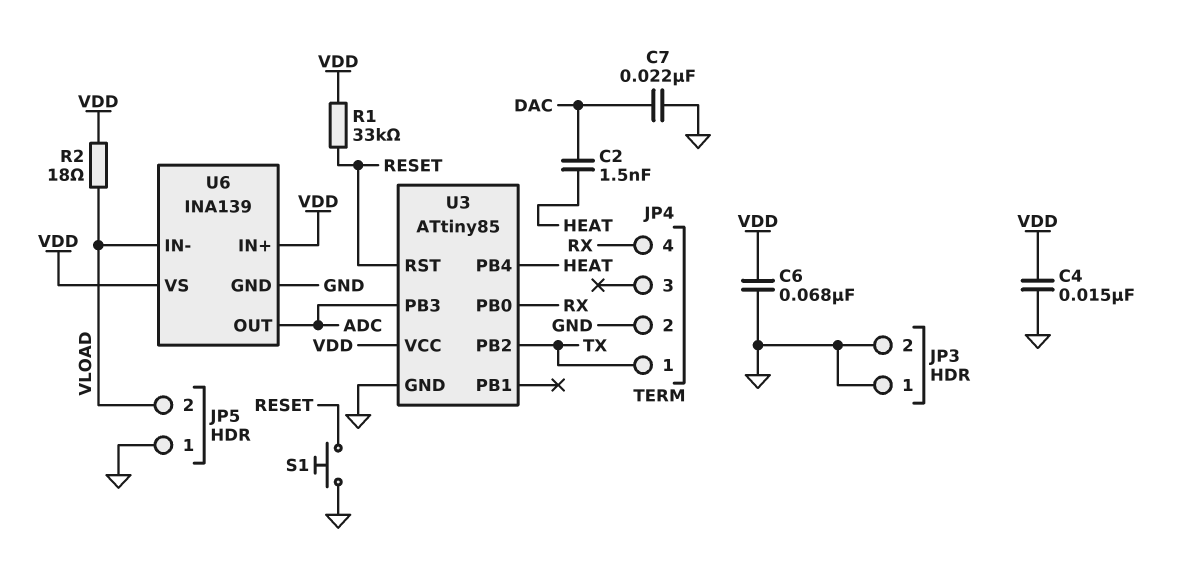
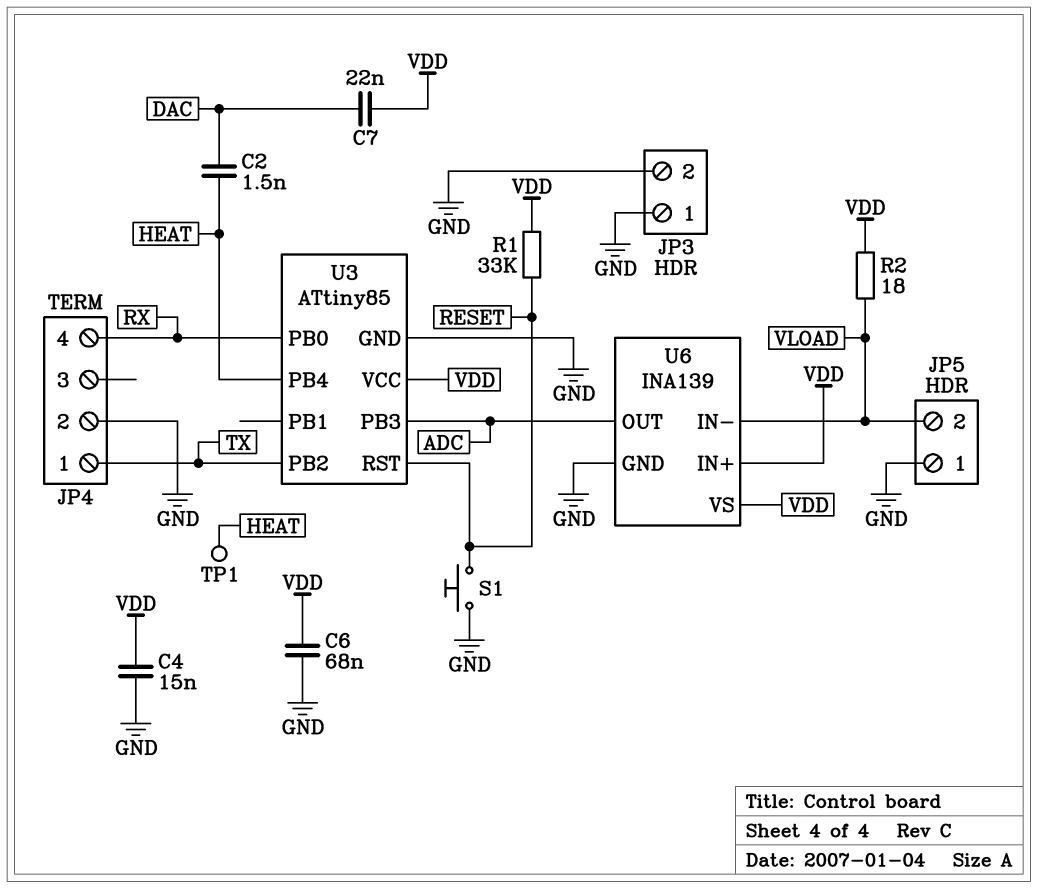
C7: 22nF (DAC, GND) -> 22nF (DAC, VDD)
TP1: none -> test point (HEAT)

